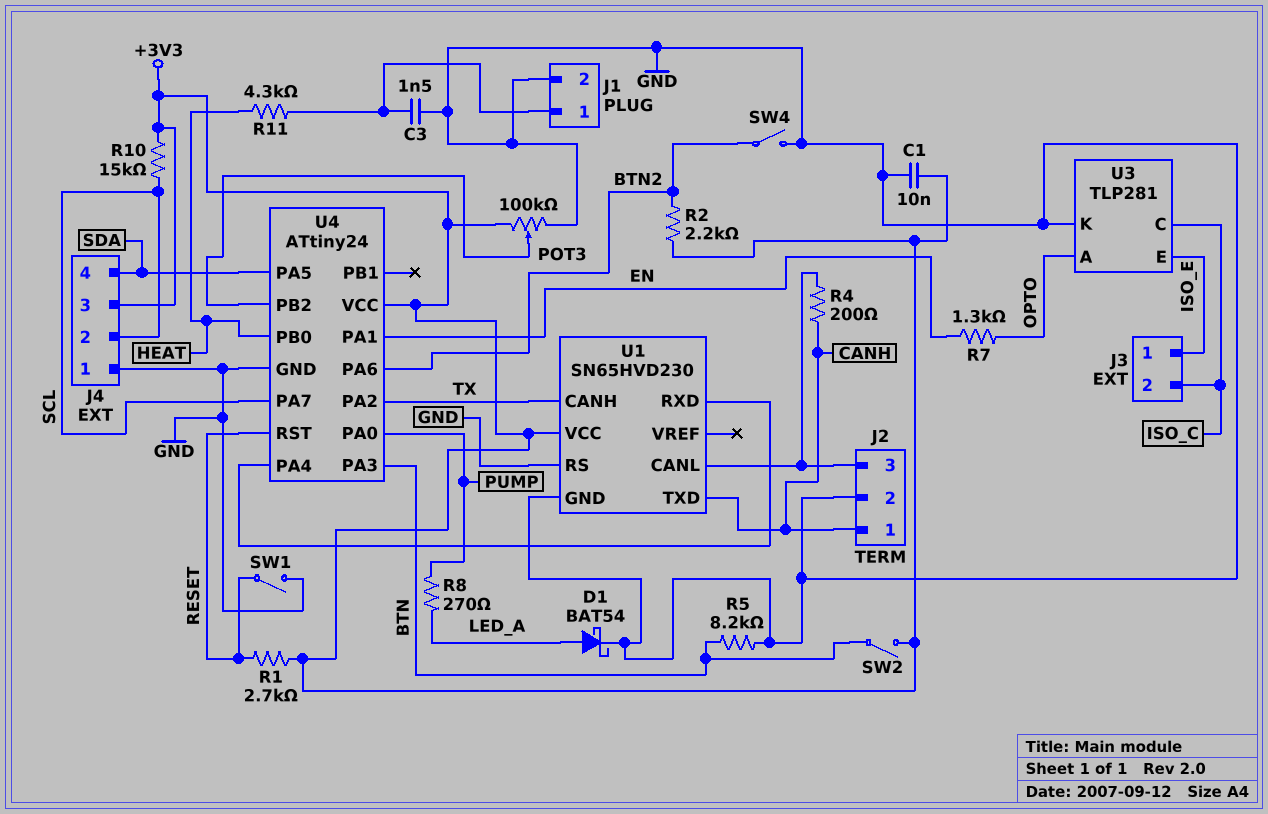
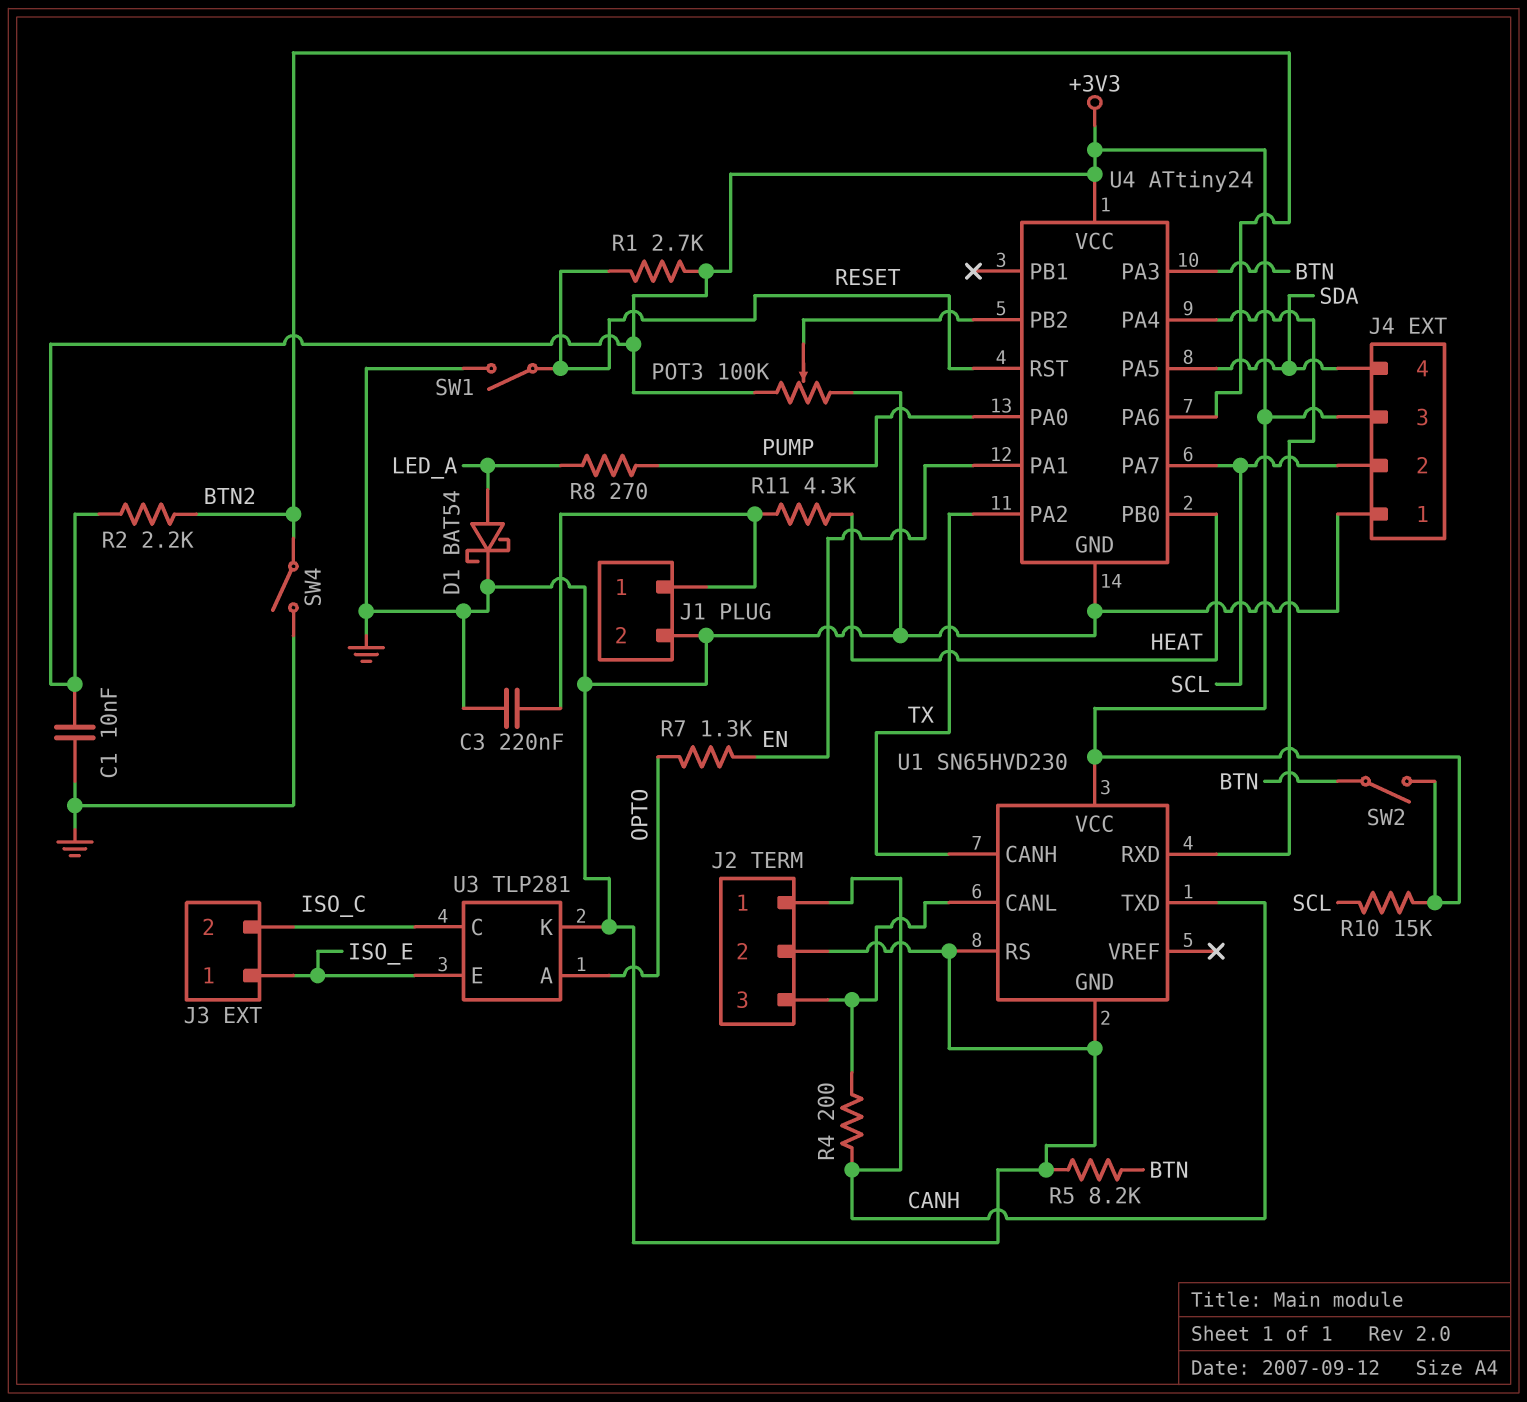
C3: 1.5nF (GND, J1/1) -> 220nF (GND, J1/1)

